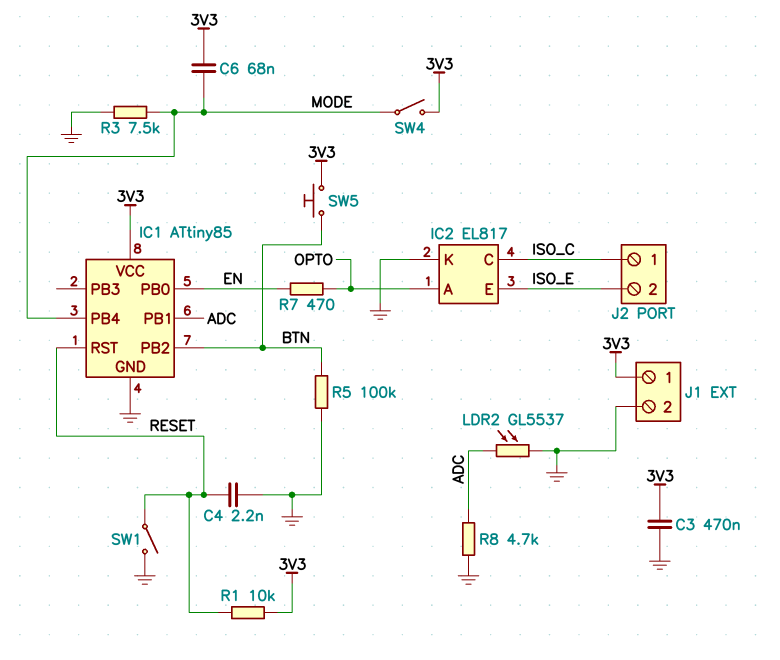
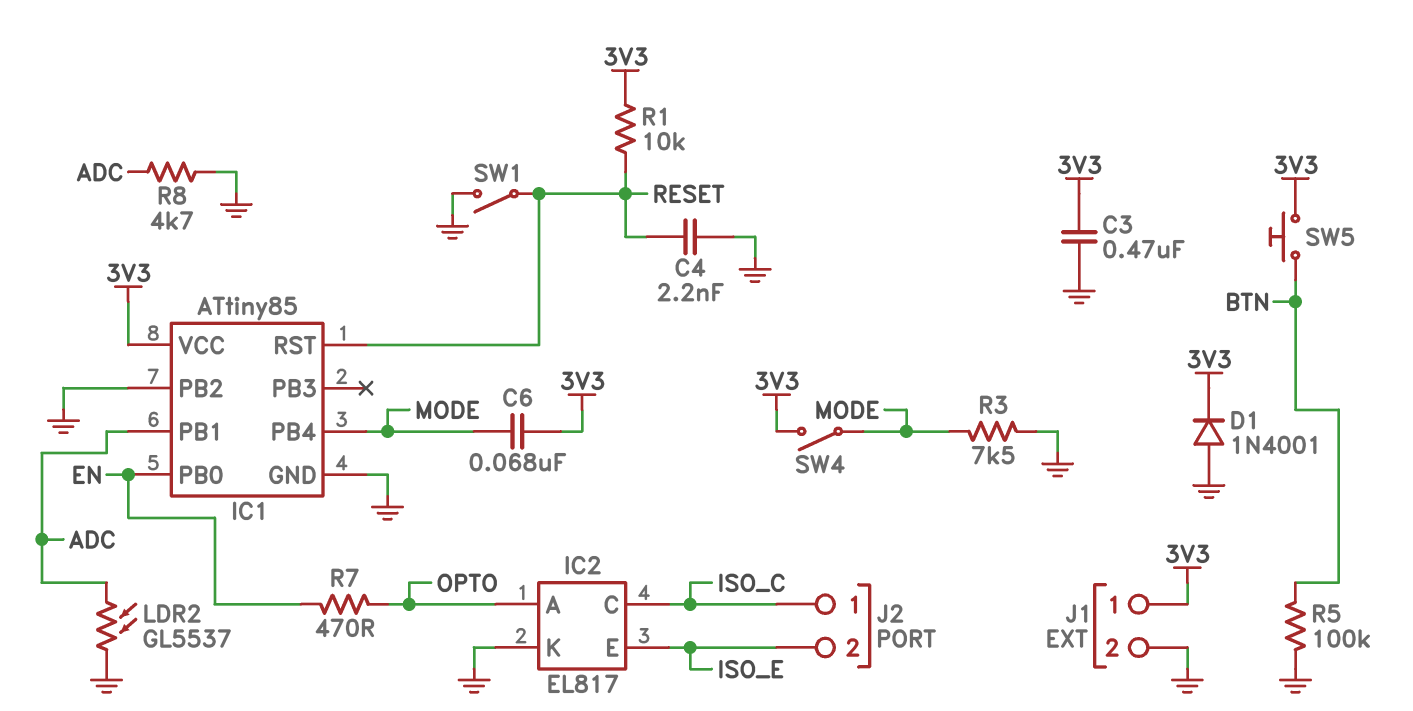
D1: none -> diode 1N4001 (A GND, K 3V3)
IC1 pin PB2: BTN -> GND

